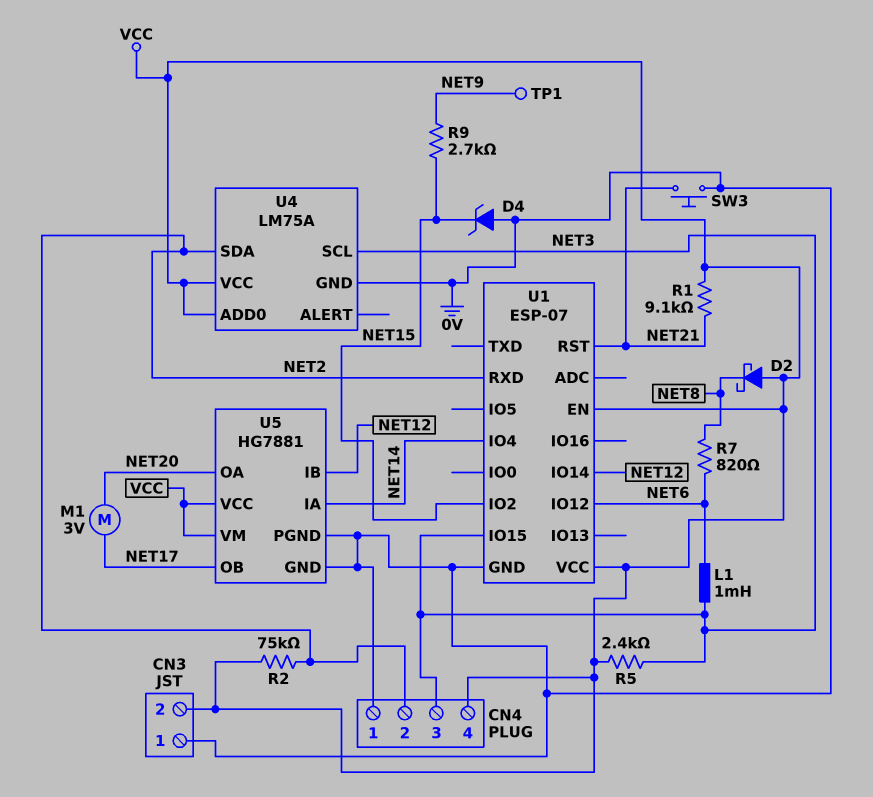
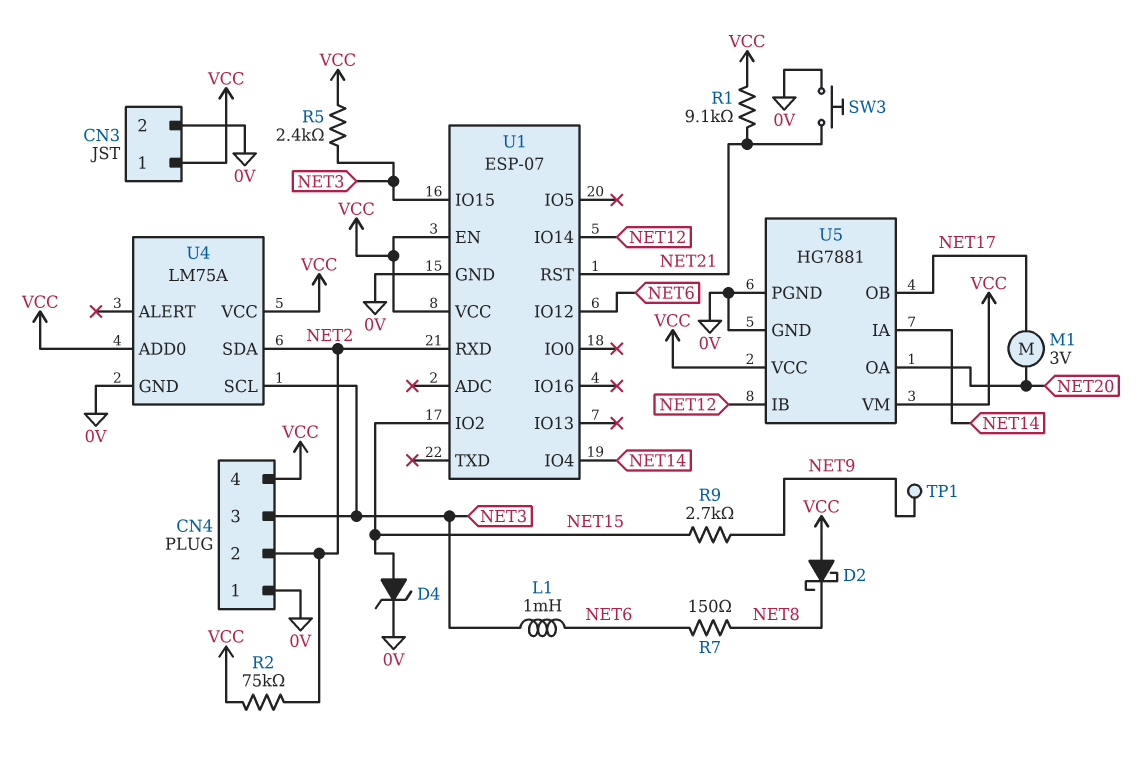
CN3 pin 1: 0V -> VCC
CN3 pin 2: VCC -> 0V
D4: zener (A 0V, K NET15) -> zener (A NET15, K 0V)
R7: 820 (NET6, NET8) -> 150 (NET6, NET8)

